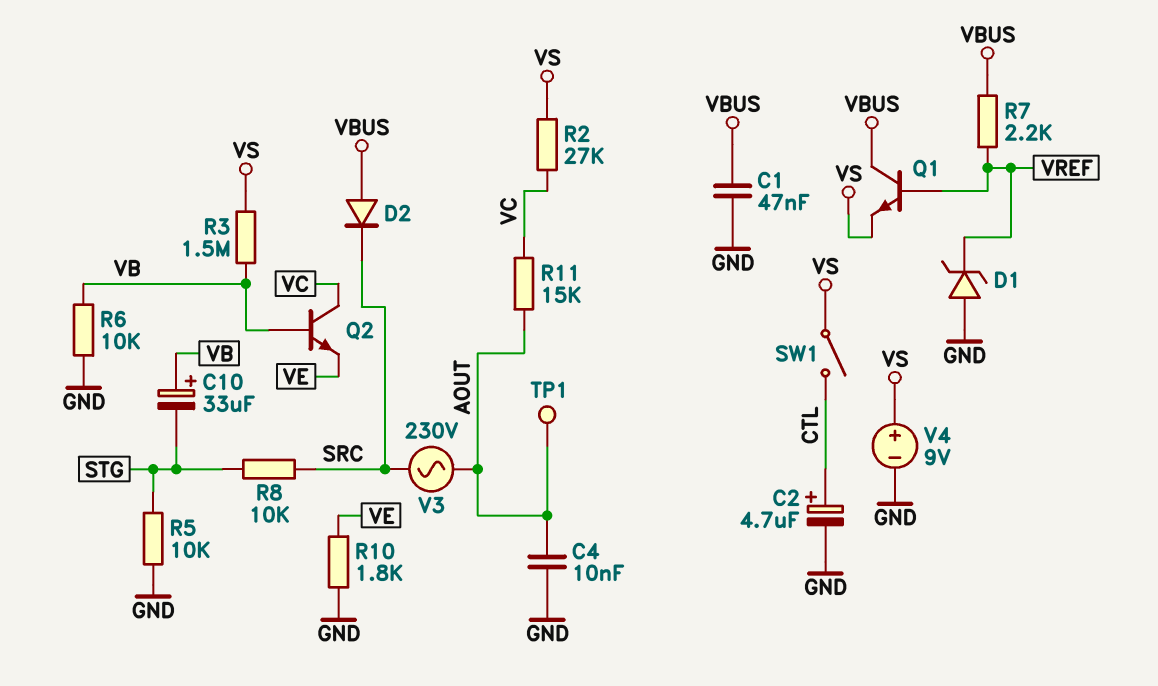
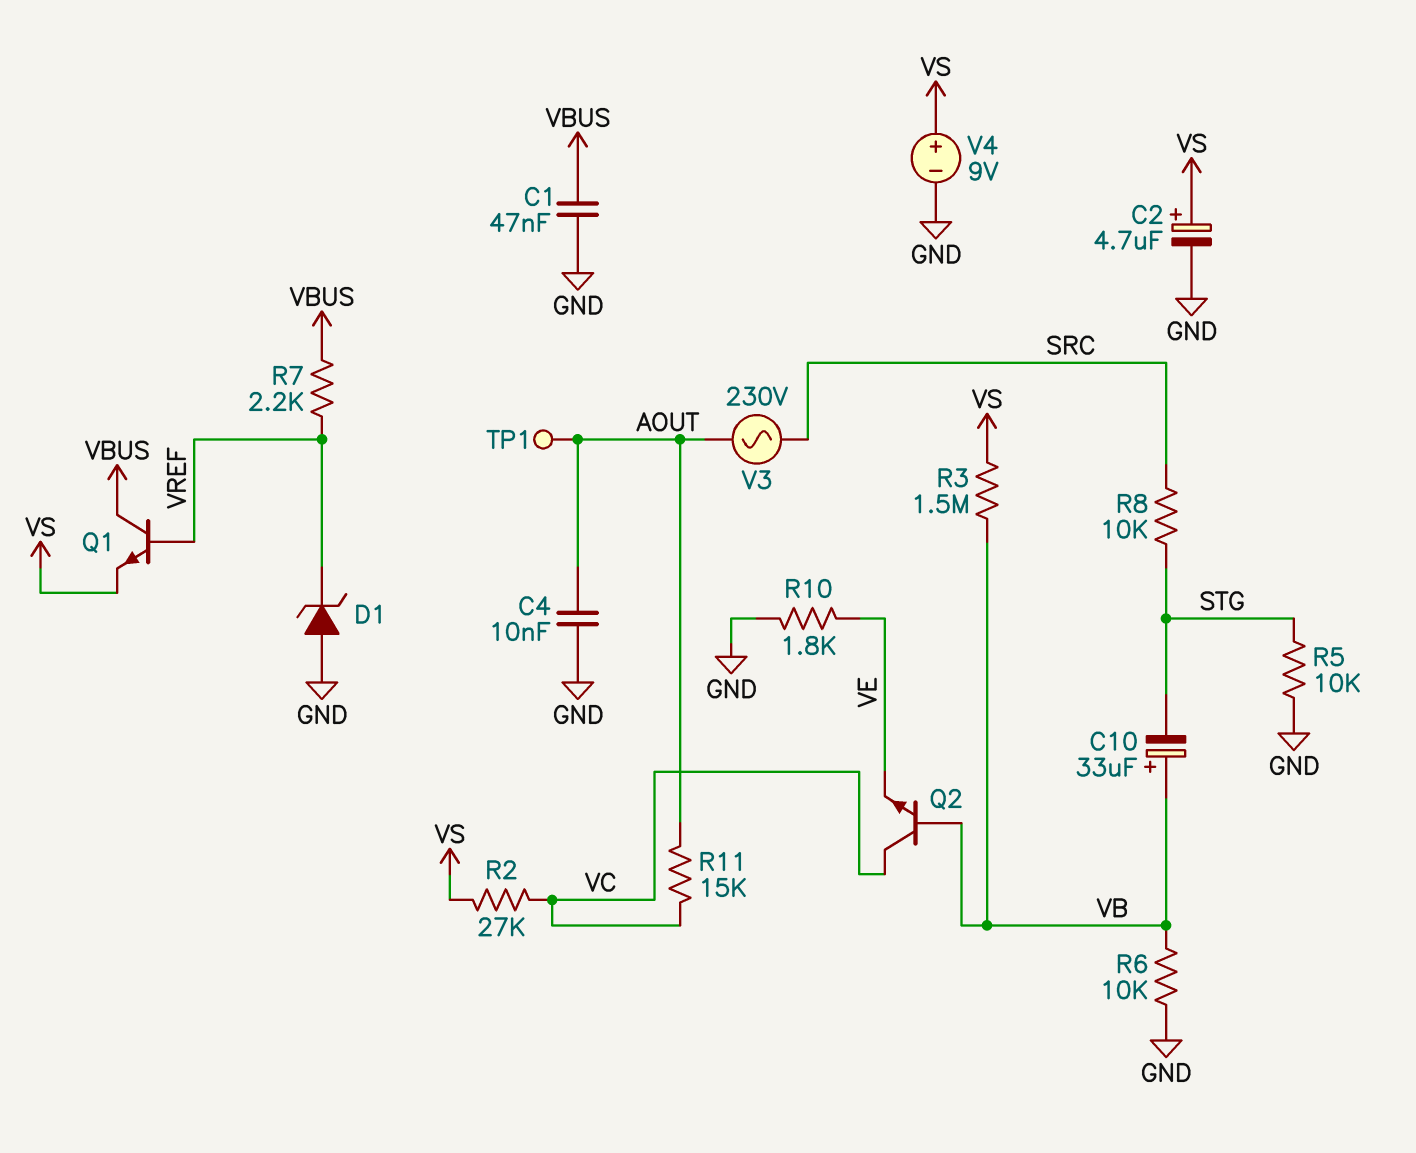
C2: 4.7uF (plus CTL, minus GND) -> 4.7uF (plus VS, minus GND)
D2: diode (A VBUS, K SRC) -> none
SW1: switch (CTL, VS) -> none

